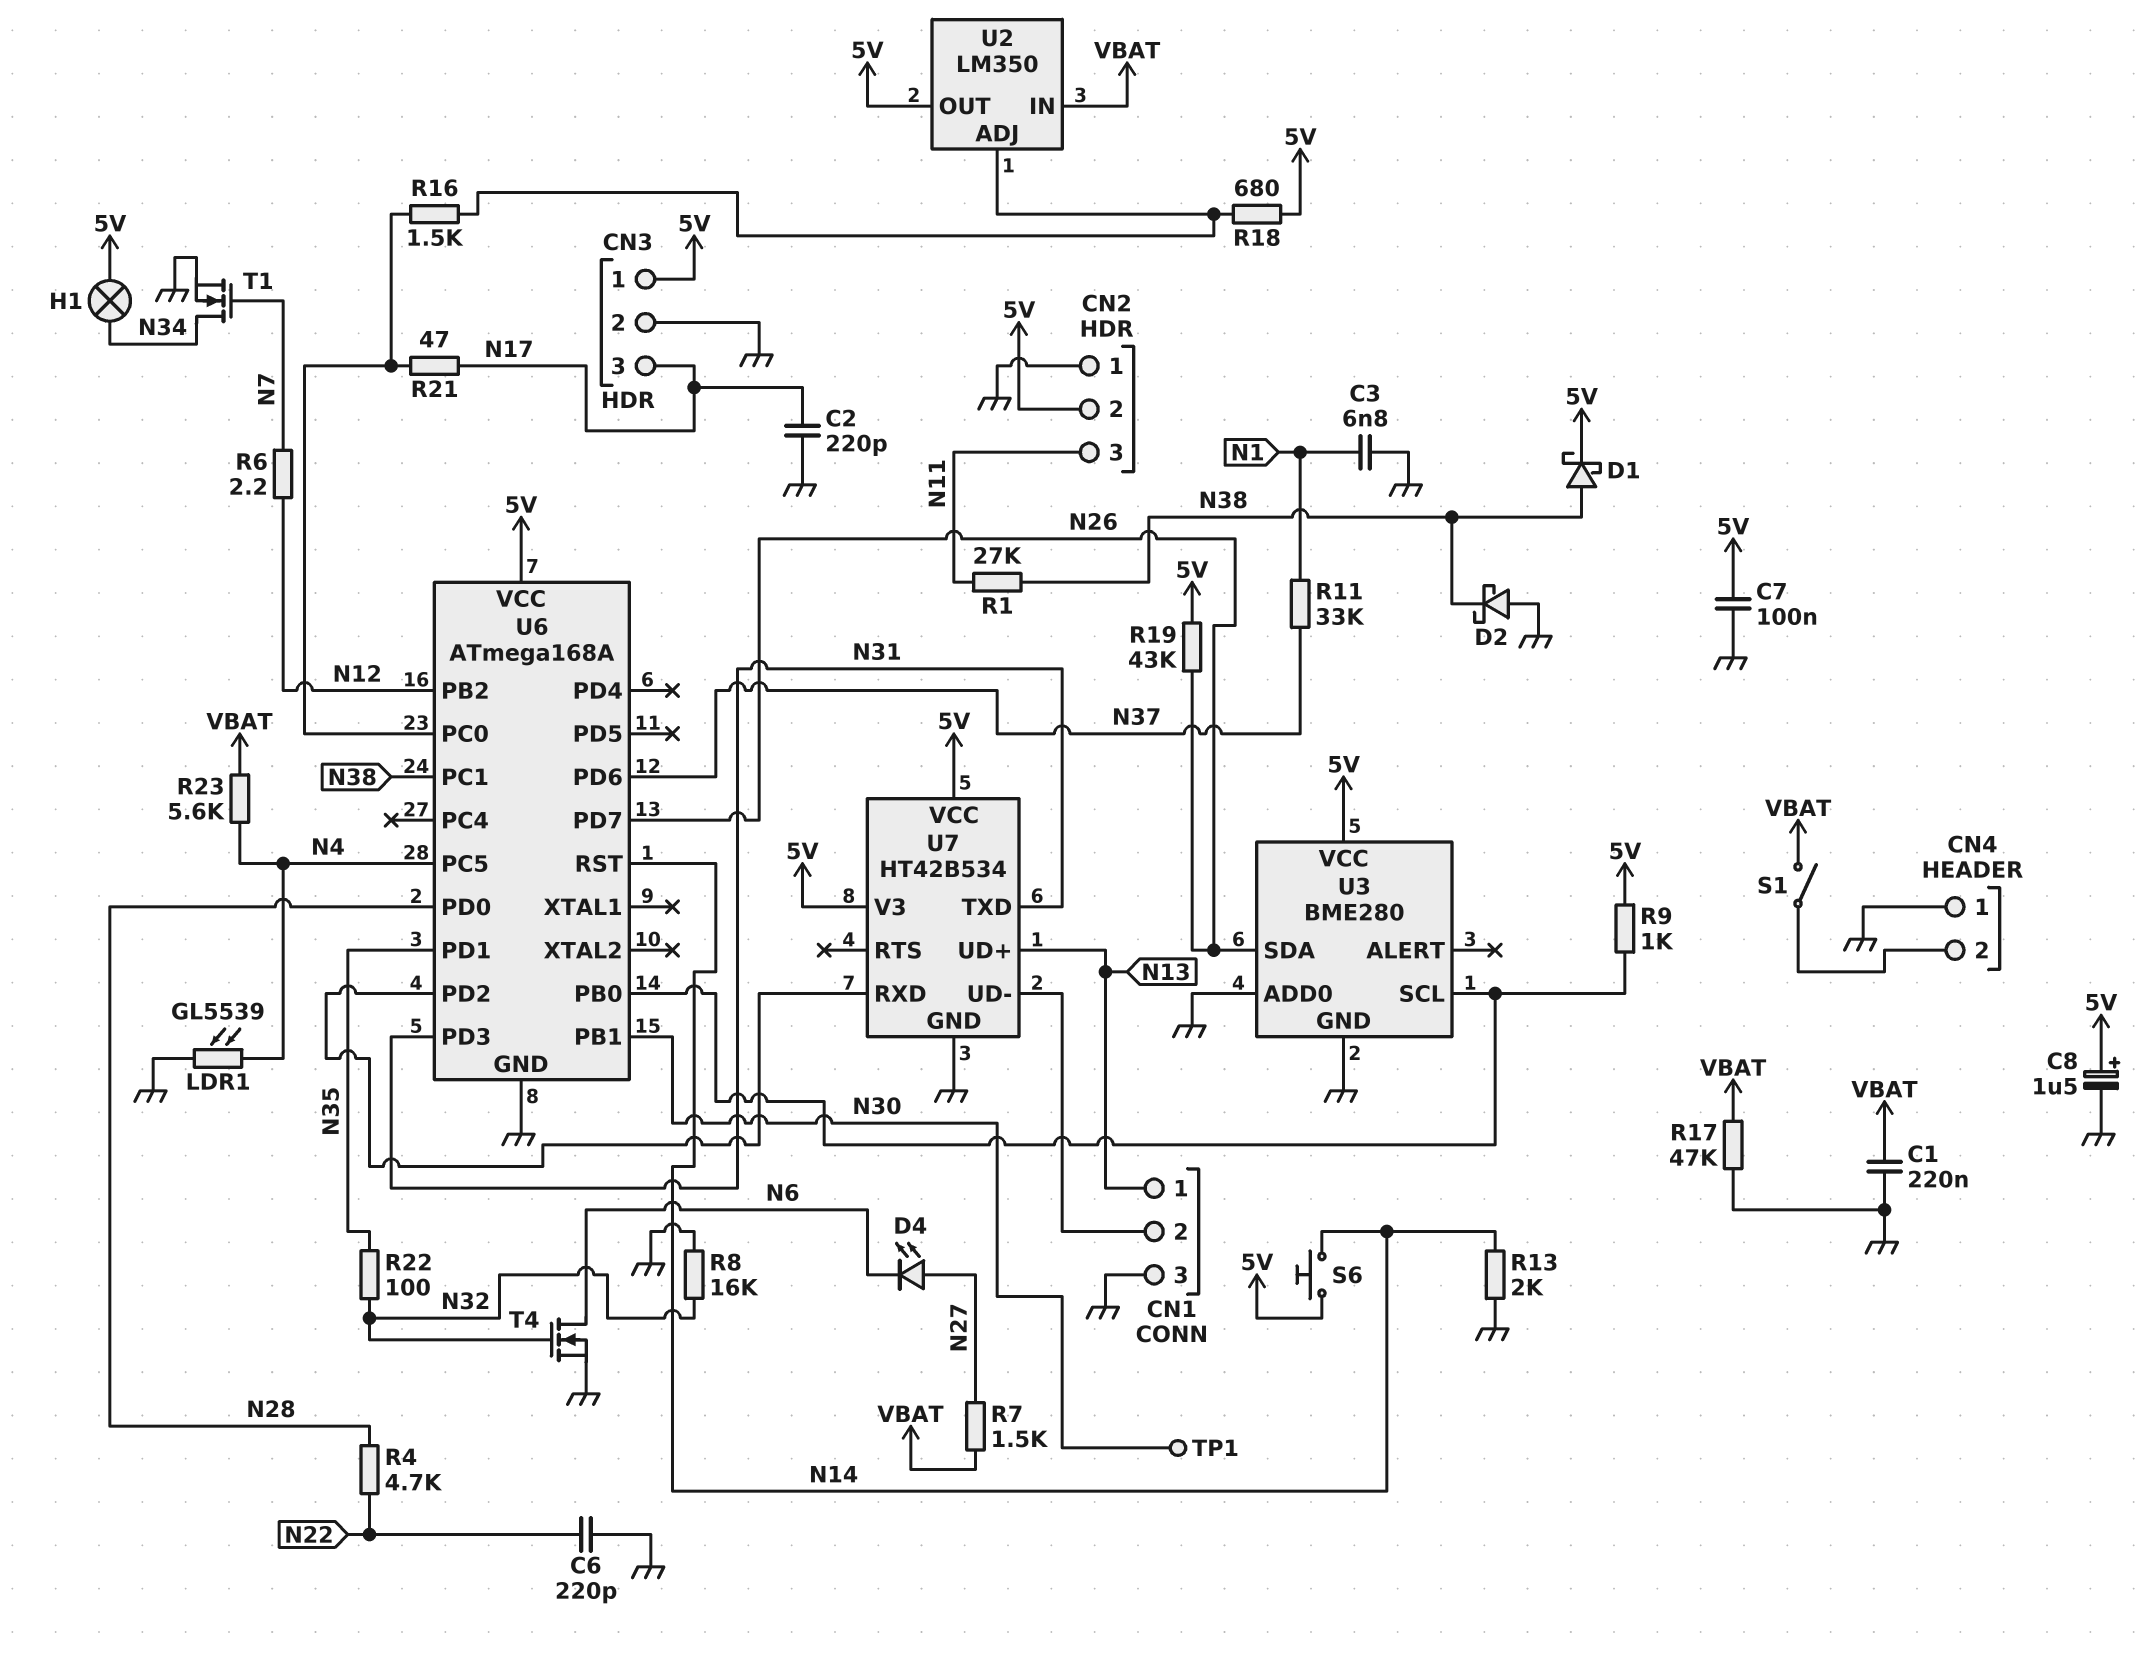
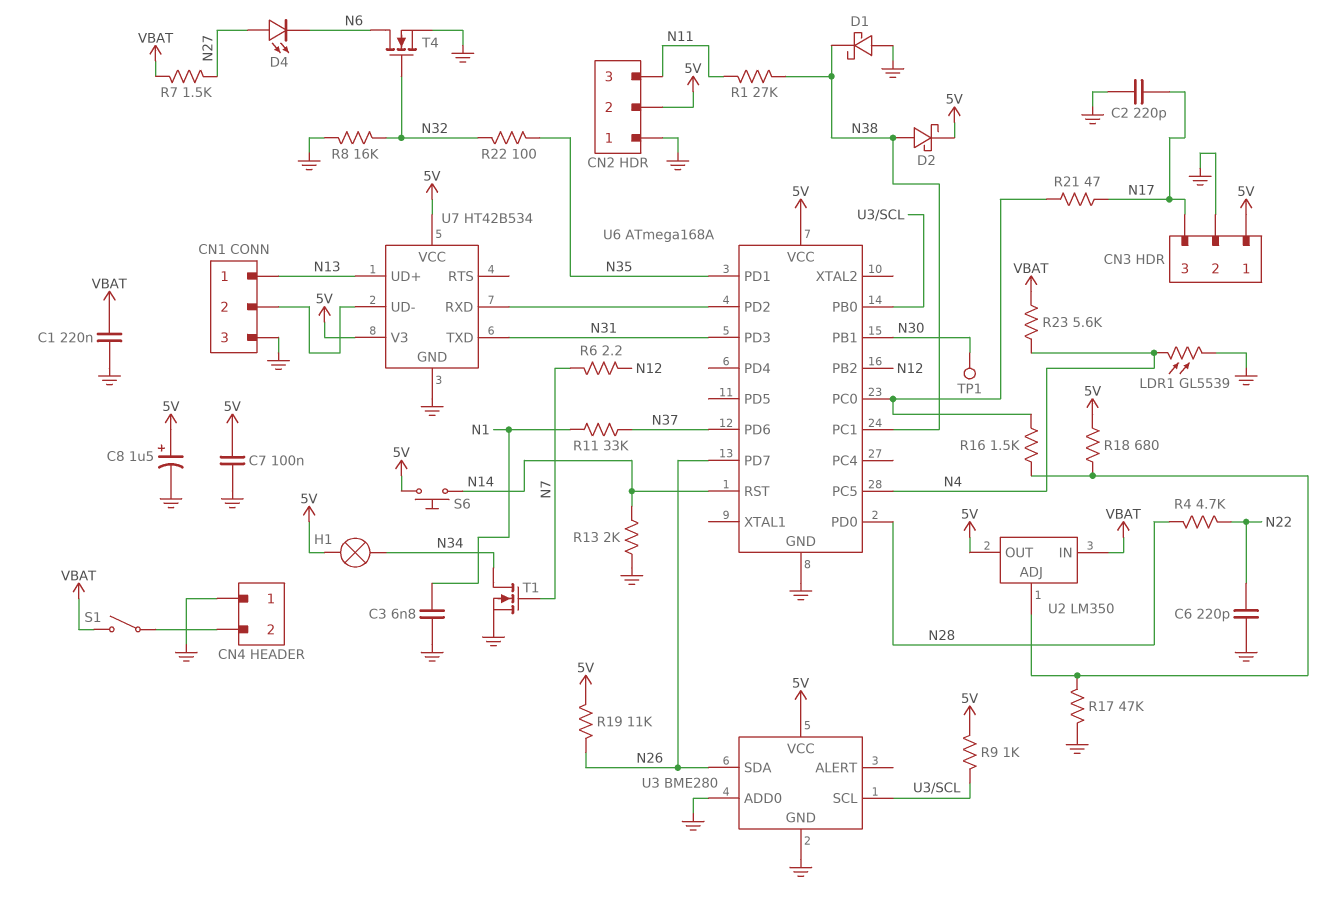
D1: schottky (A N38, K 5V) -> schottky (A GND, K N38)
D2: schottky (A GND, K N38) -> schottky (A N38, K 5V)
R17: 47k (GND, VBAT) -> 47k (GND, U2/ADJ)
R19: 43k (5V, N26) -> 11k (5V, N26)

